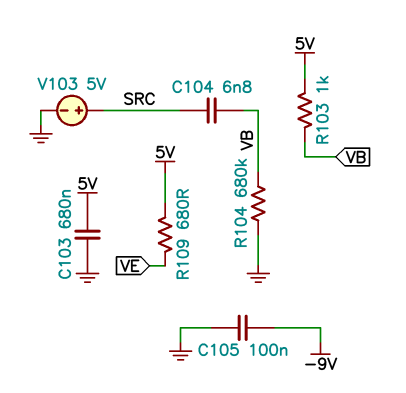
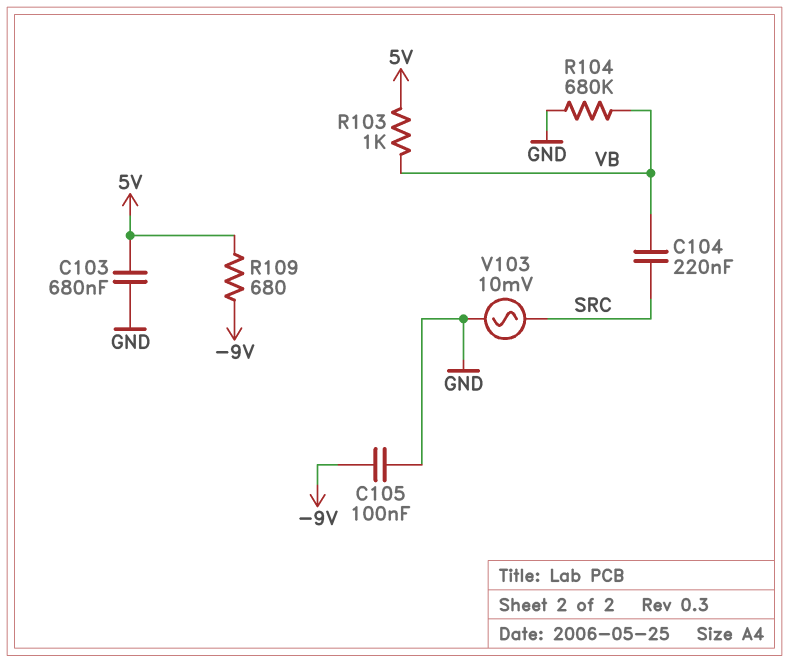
C104: 6.8nF (SRC, VB) -> 220nF (SRC, VB)
R109: 680 (5V, VE) -> 680 (-9V, 5V)
V103: 5V (plus SRC, minus GND) -> AC 10mV (GND, SRC)

